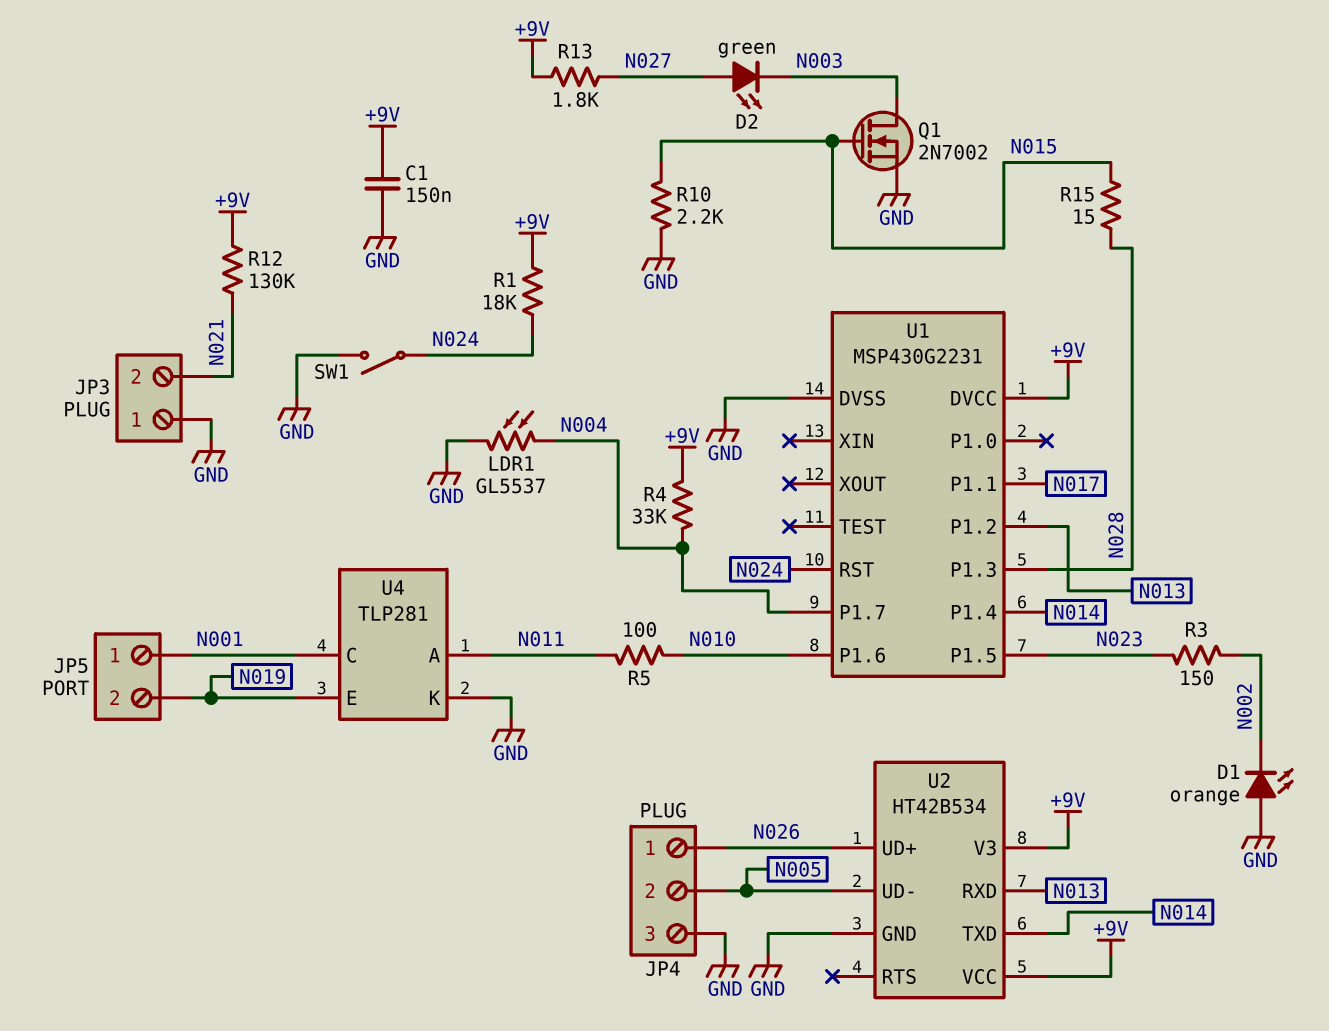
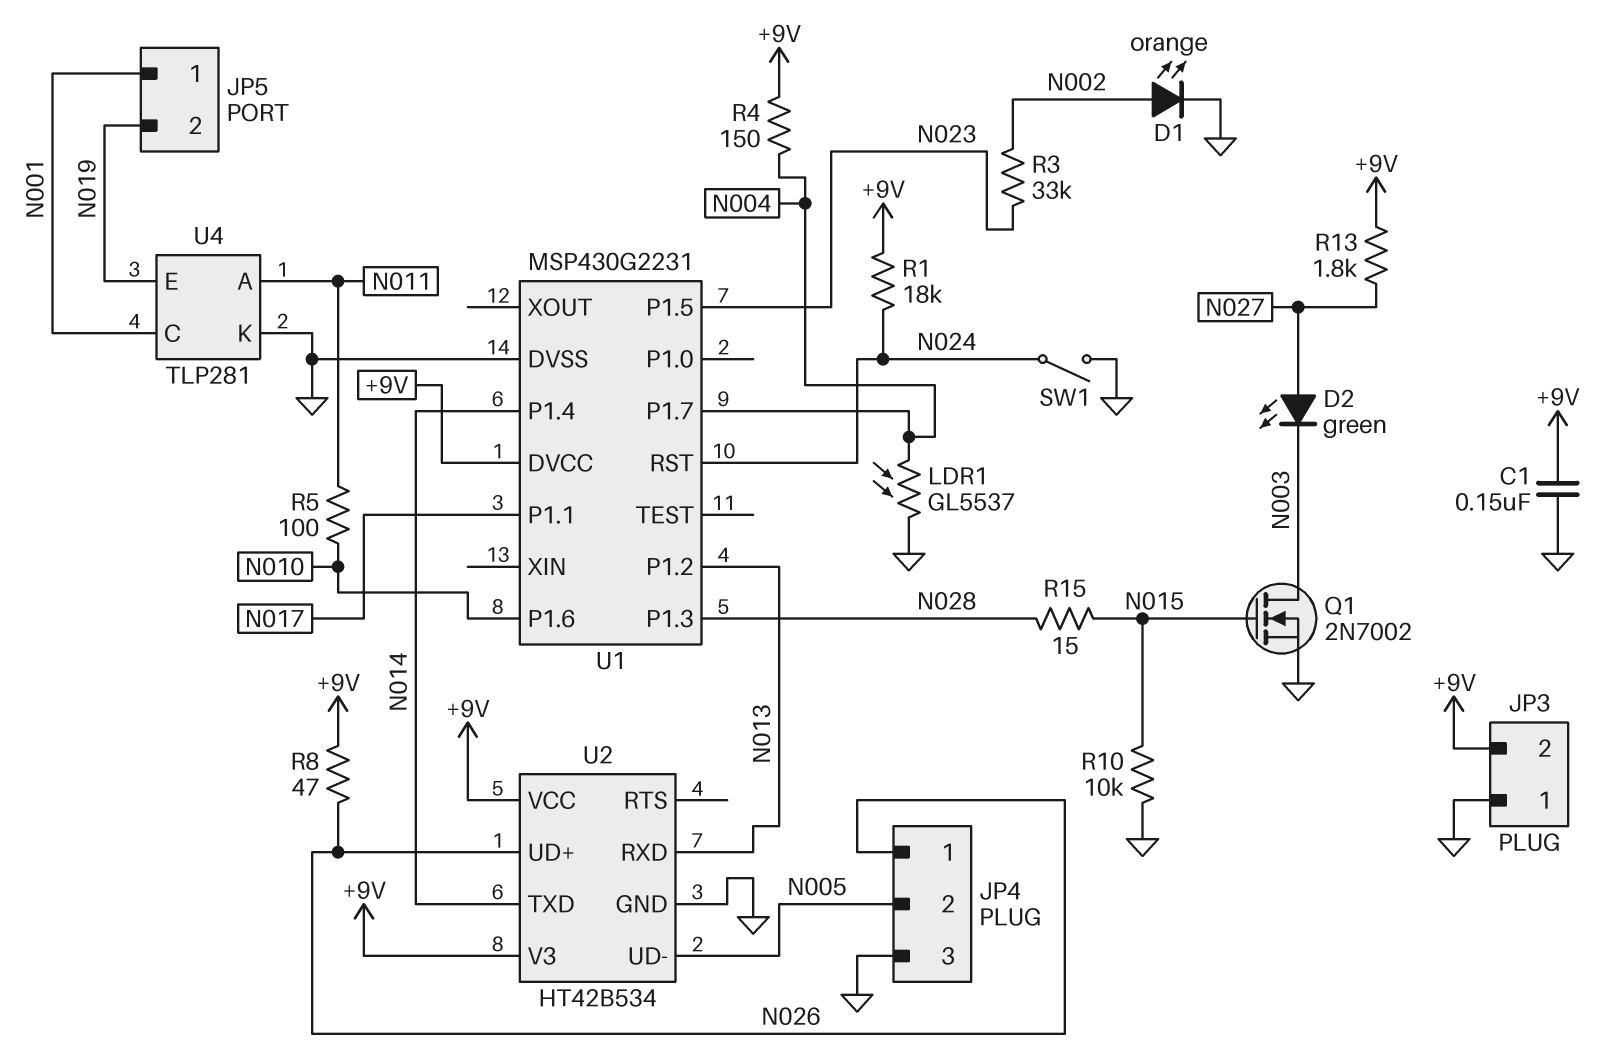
D1: LED orange (A GND, K N002) -> LED orange (A N002, K GND)
JP3 pin 2: N021 -> +9V
R3: 150 (N002, N023) -> 33k (N002, N023)
R4: 33k (+9V, N004) -> 150 (+9V, N004)
R8: none -> 47 (+9V, N026)
R10: 2.2k (GND, N015) -> 10k (GND, N015)
R12: 130k (+9V, N021) -> none

